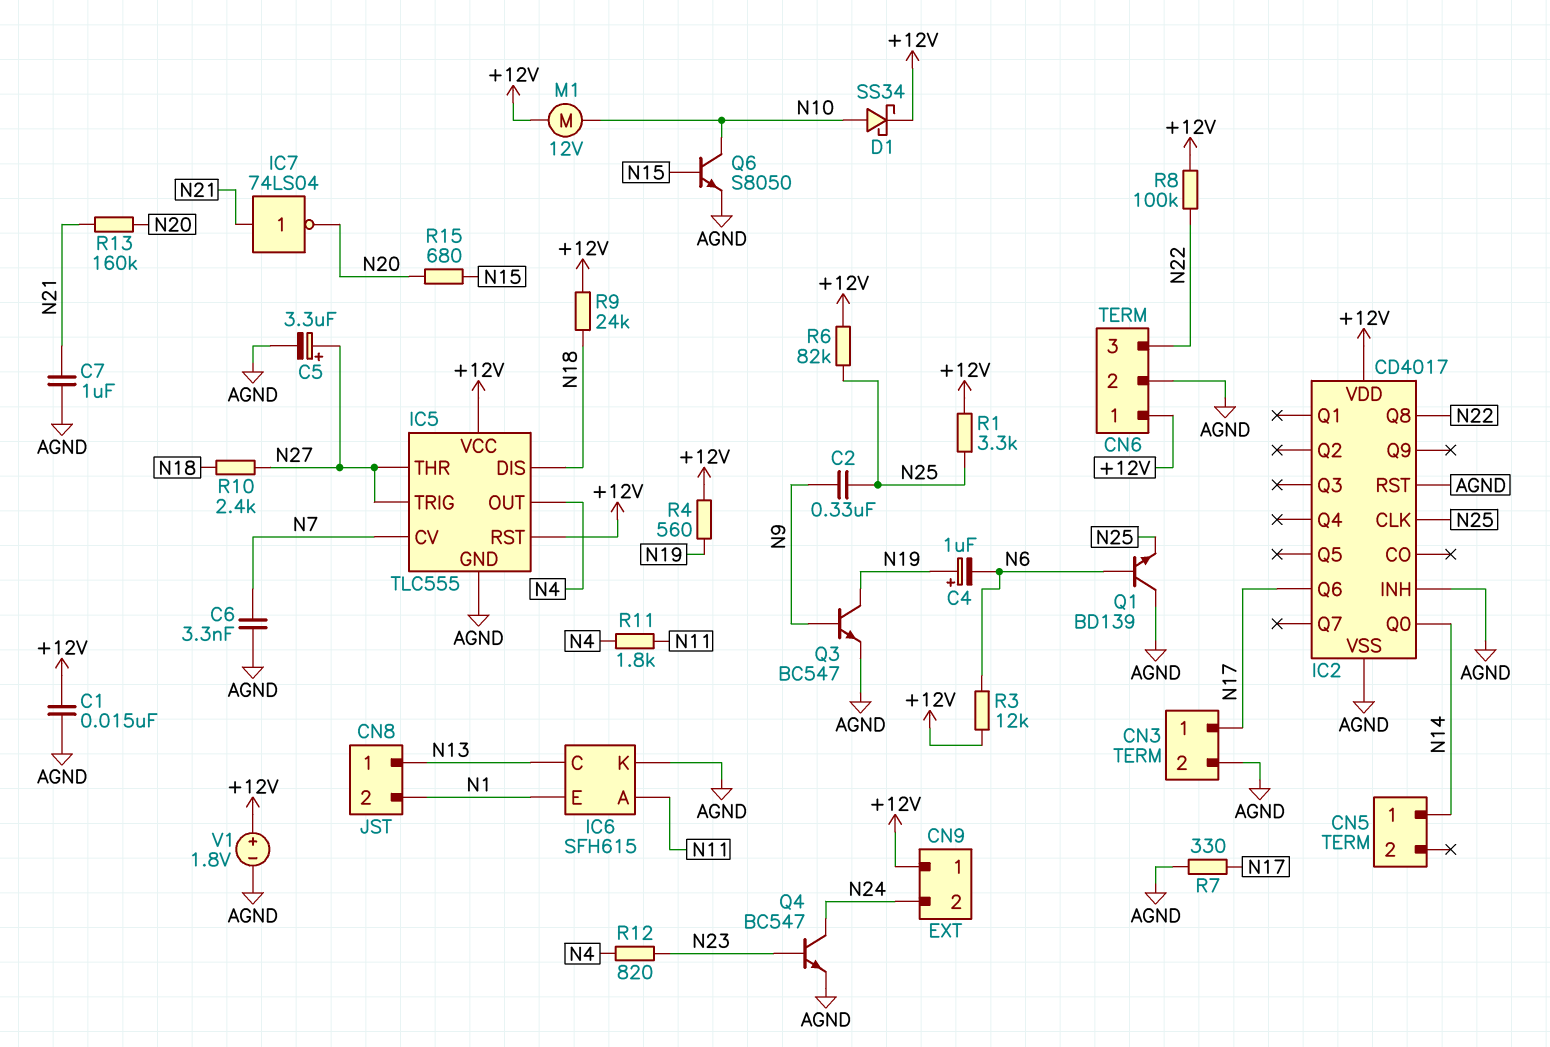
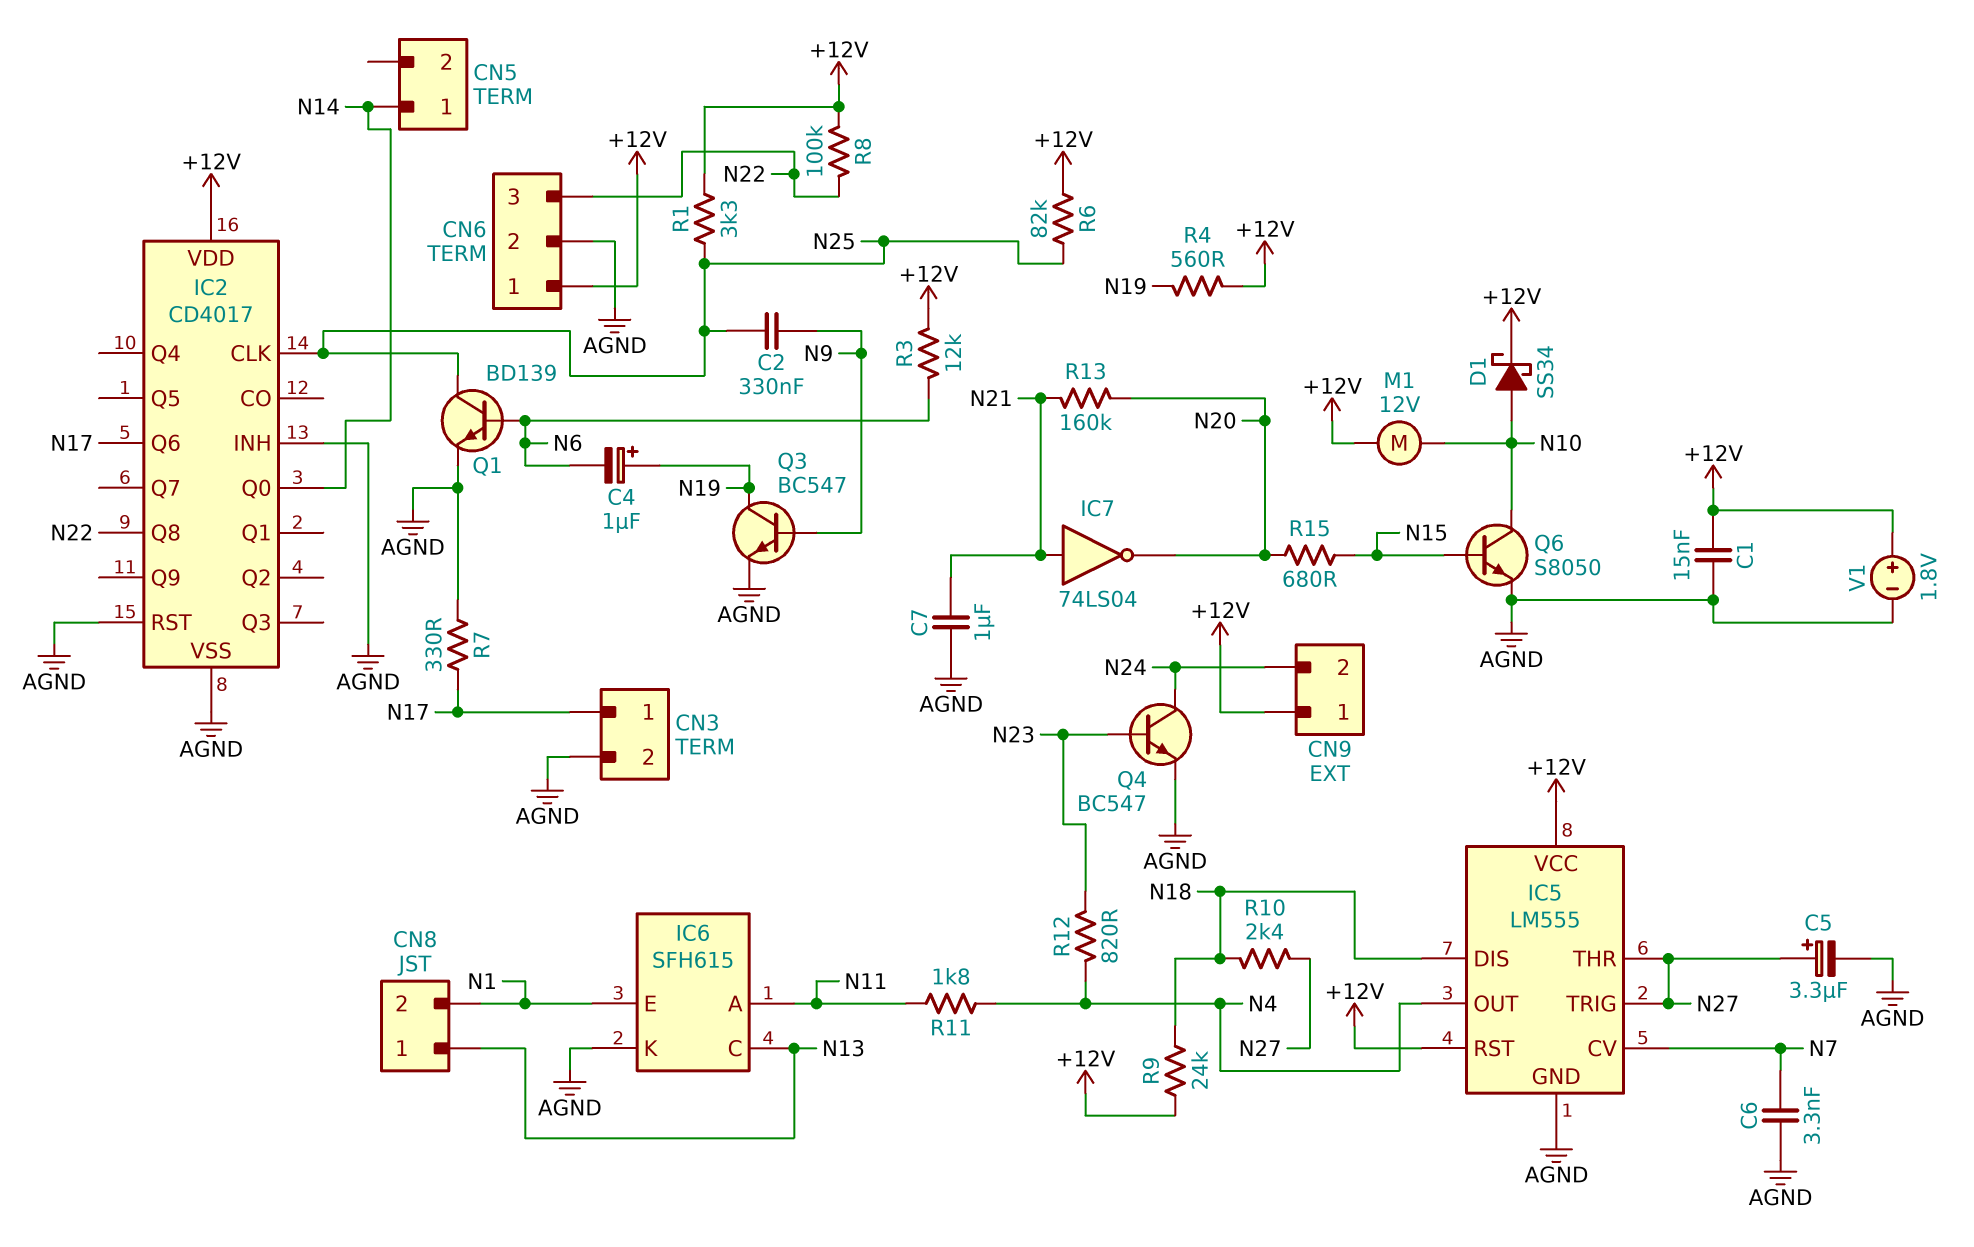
IC5: TLC555 -> LM555
Q1: NPN BD139 (B N6, C AGND, E N25) -> NPN BD139 (B N6, C N25, E AGND)

